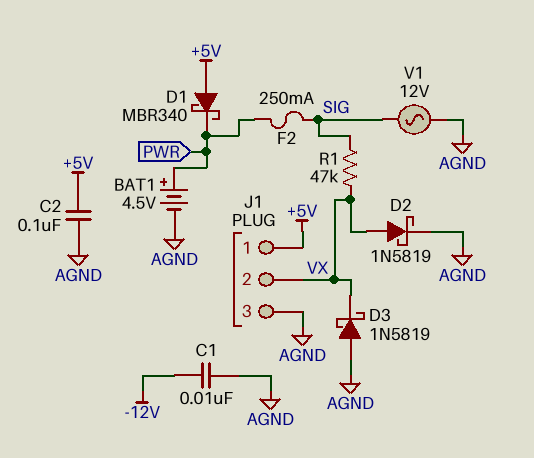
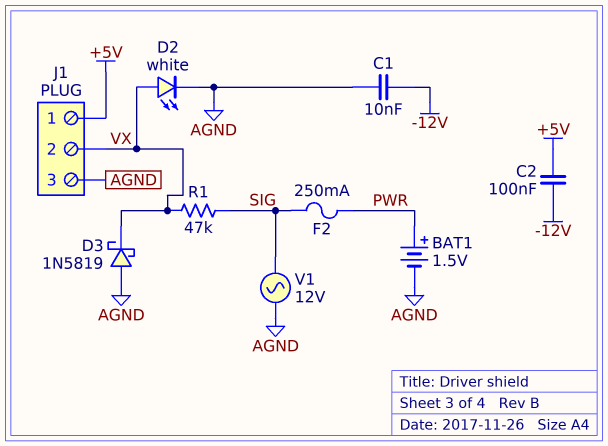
BAT1: 4.5V (plus PWR, minus AGND) -> 1.5V (plus PWR, minus AGND)
C2: 100nF (+5V, AGND) -> 100nF (+5V, -12V)
D1: schottky MBR340 (A +5V, K PWR) -> none
D2: schottky 1N5819 (A VX, K AGND) -> LED white (A VX, K AGND)

